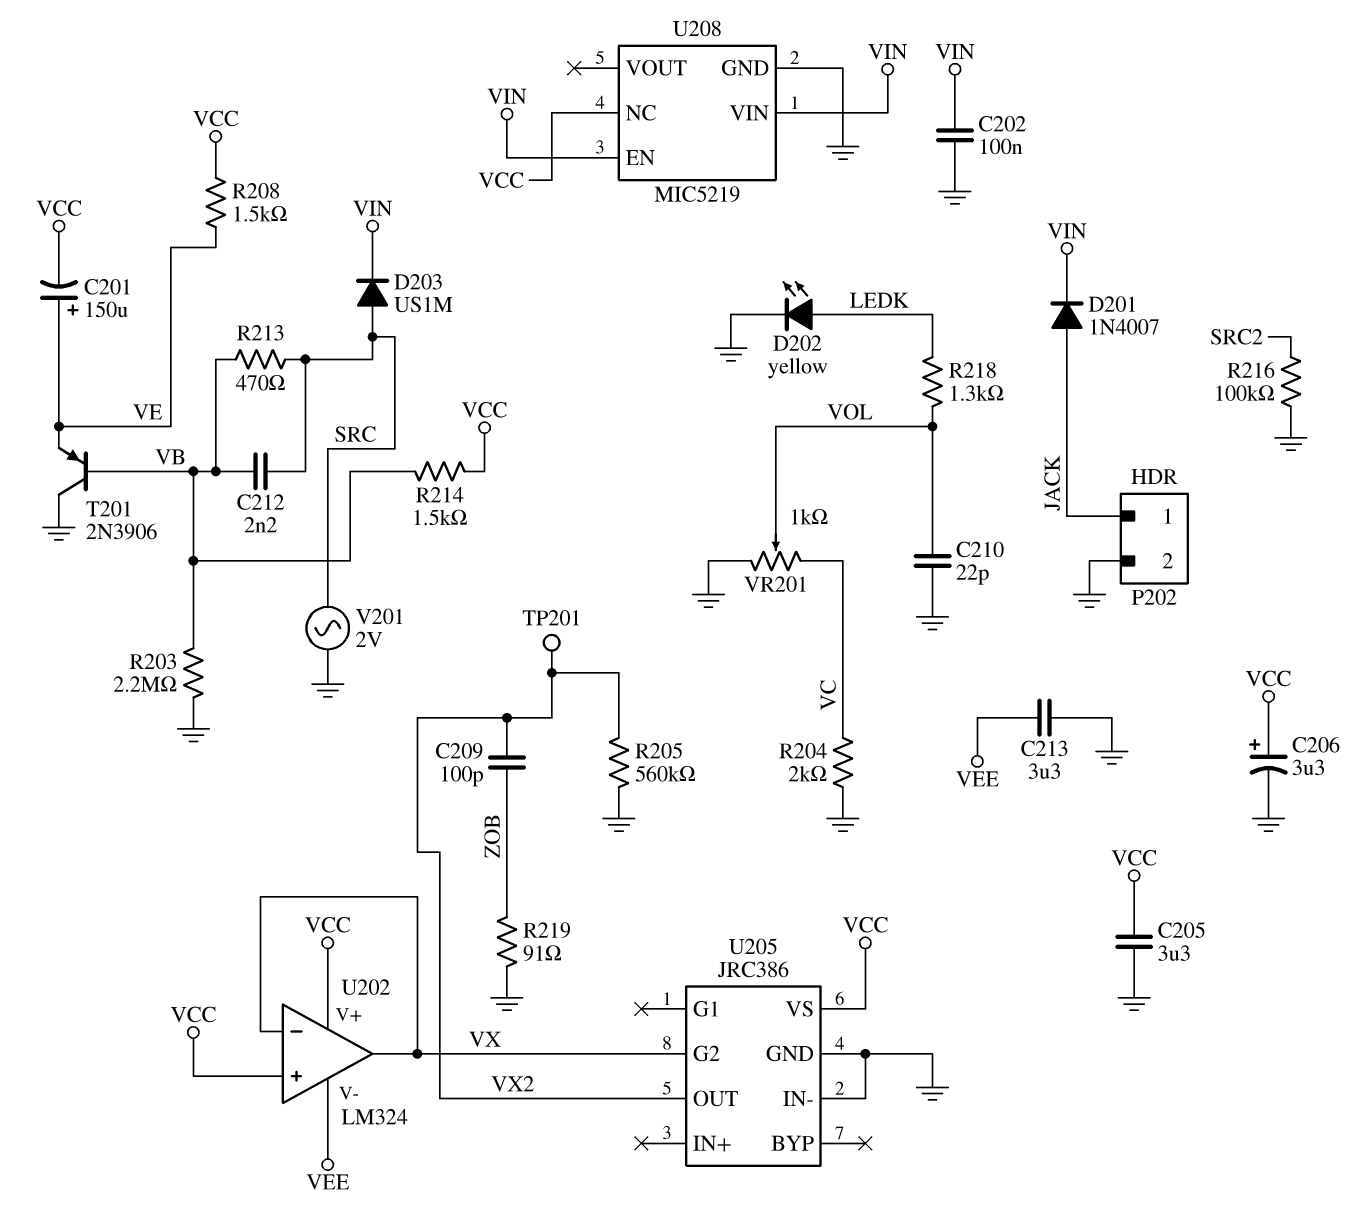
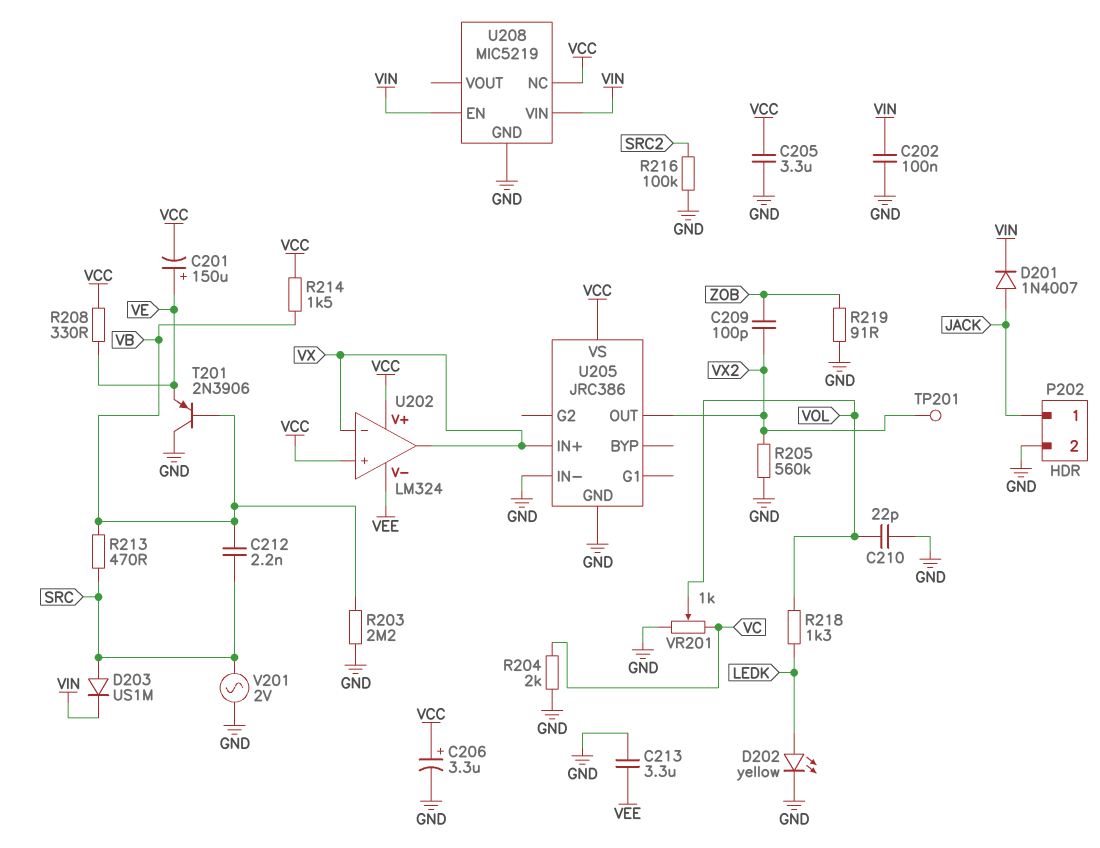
R208: 1.5k (VCC, VE) -> 330 (VCC, VE)
U205 pin G2: VX -> none
U205 pin IN+: none -> VX

